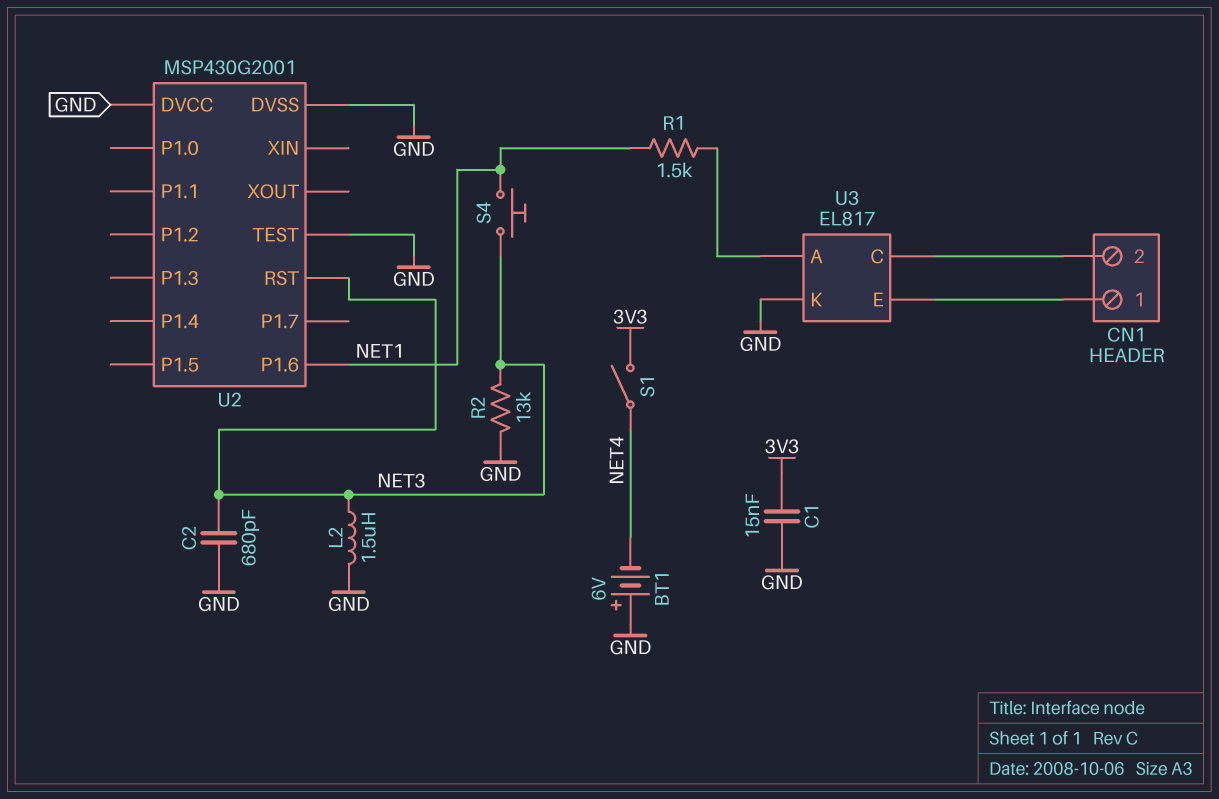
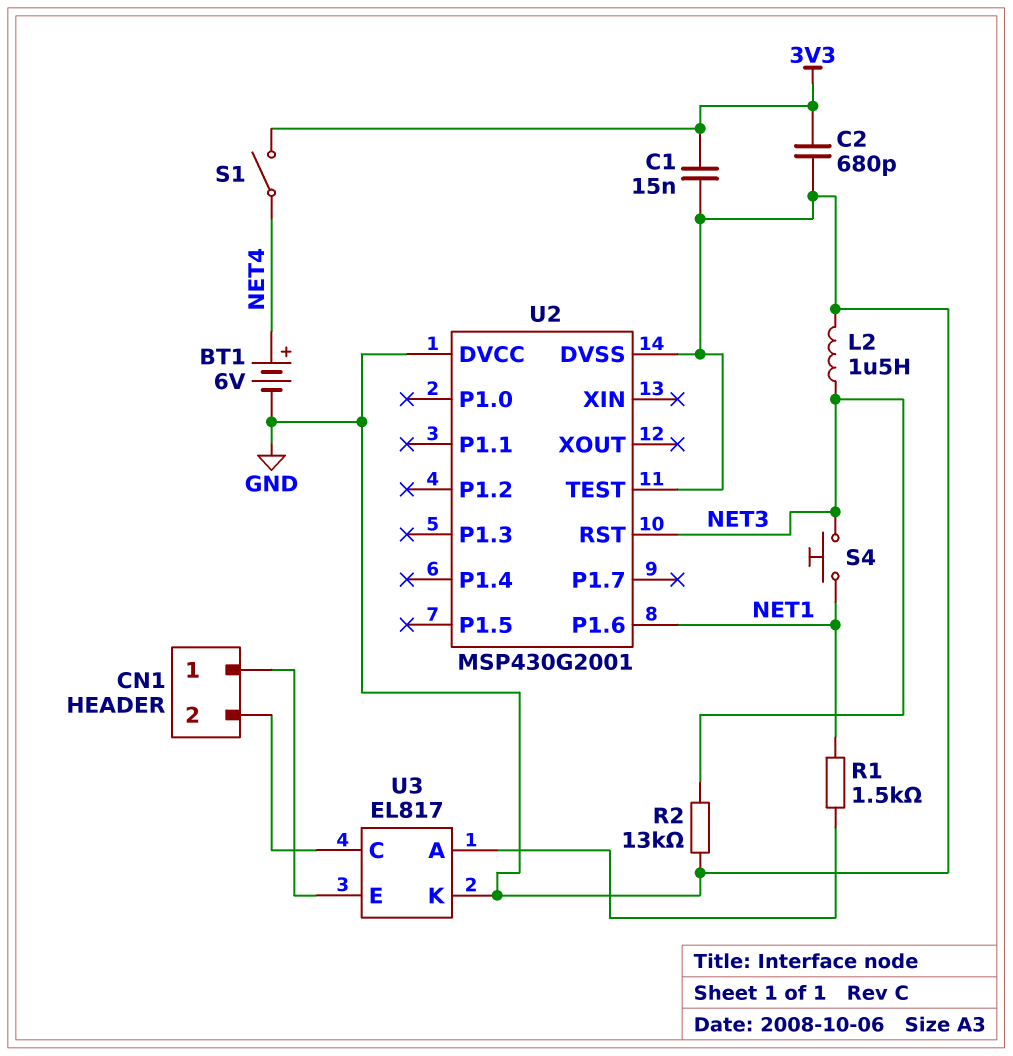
BT1: 6V (plus GND, minus NET4) -> 6V (plus NET4, minus GND)
C2: 680pF (GND, NET3) -> 680pF (3V3, GND)

